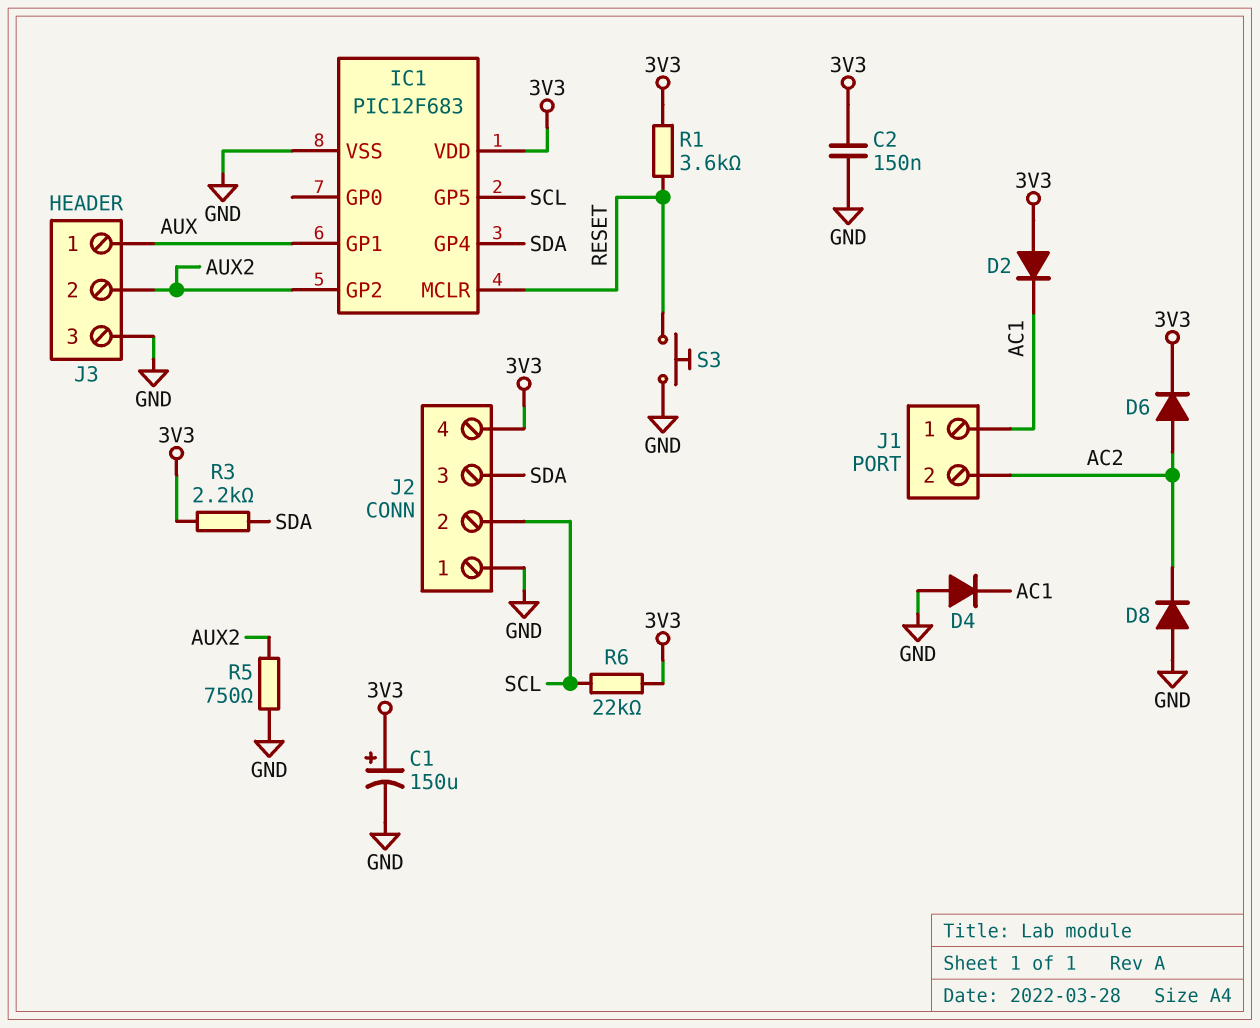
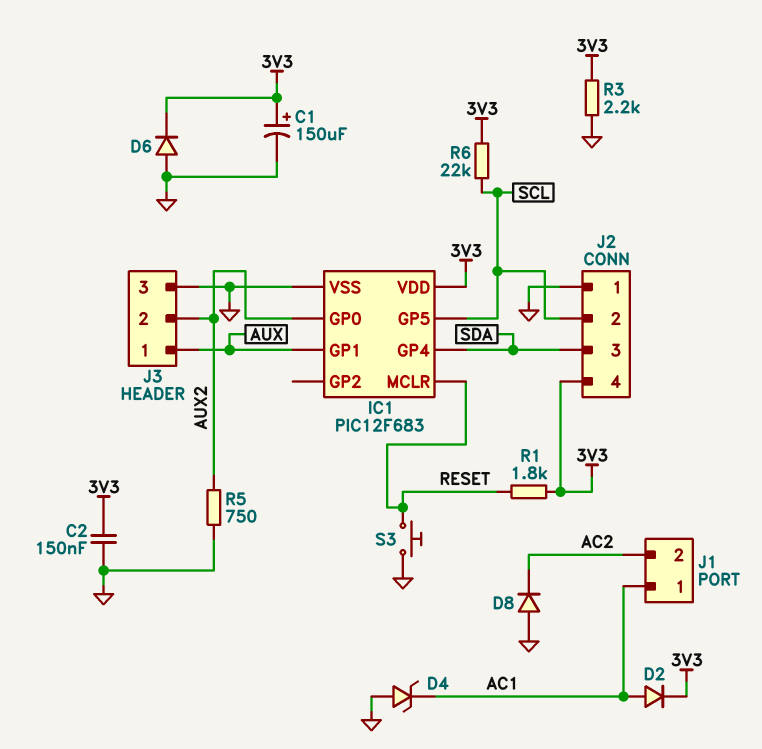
D2: diode (A 3V3, K AC1) -> diode (A AC1, K 3V3)
D4: diode (A GND, K AC1) -> zener (A GND, K AC1)
D6: diode (A AC2, K 3V3) -> diode (A GND, K 3V3)
IC1 pin GP0: none -> AUX2
IC1 pin GP2: AUX2 -> none
R1: 3.6k (3V3, RESET) -> 1.8k (3V3, RESET)
R3: 2.2k (3V3, SDA) -> 2.2k (3V3, GND)

